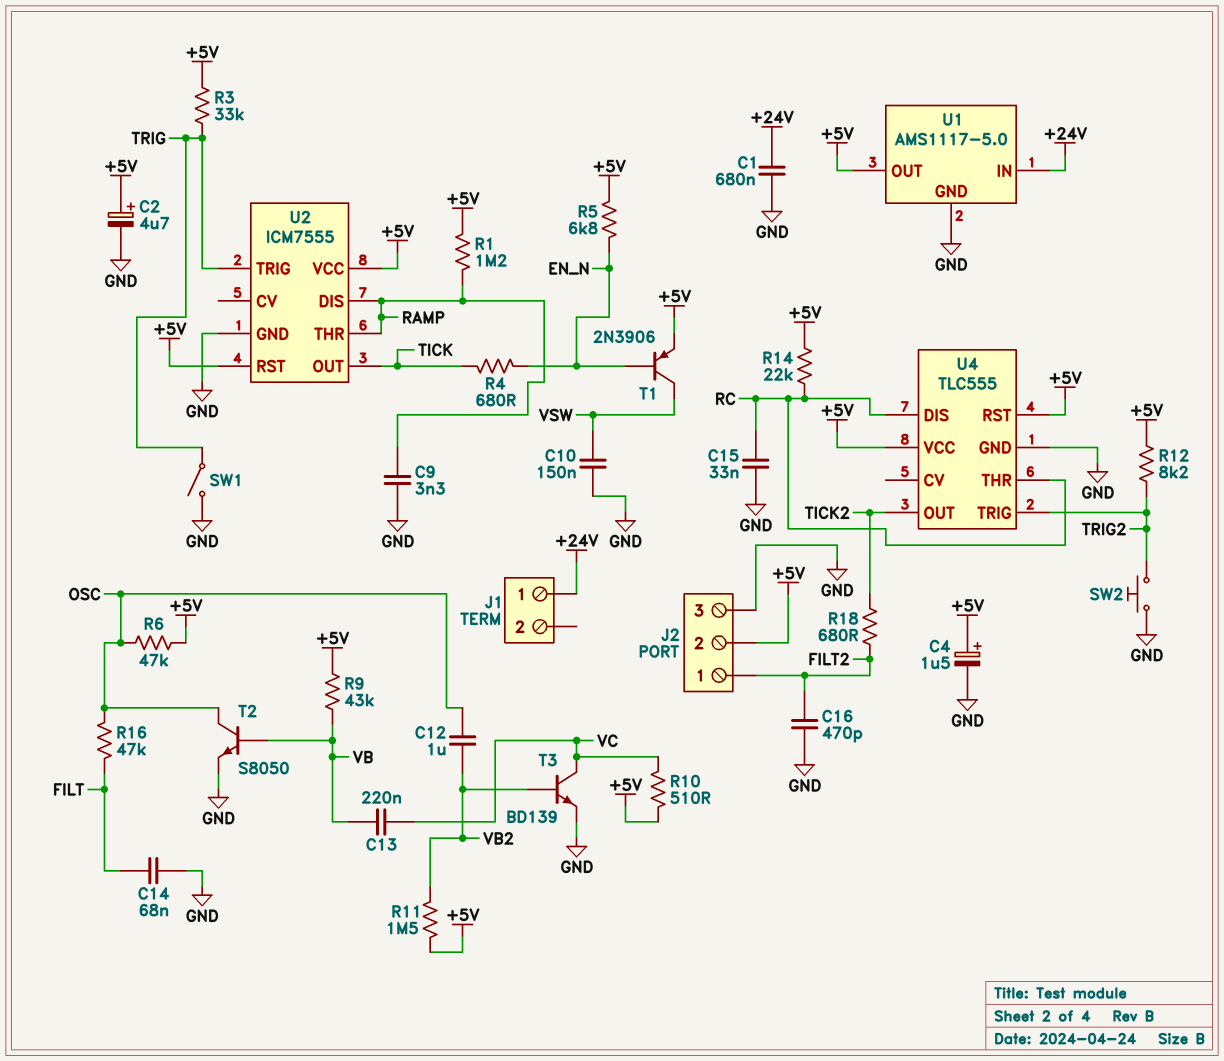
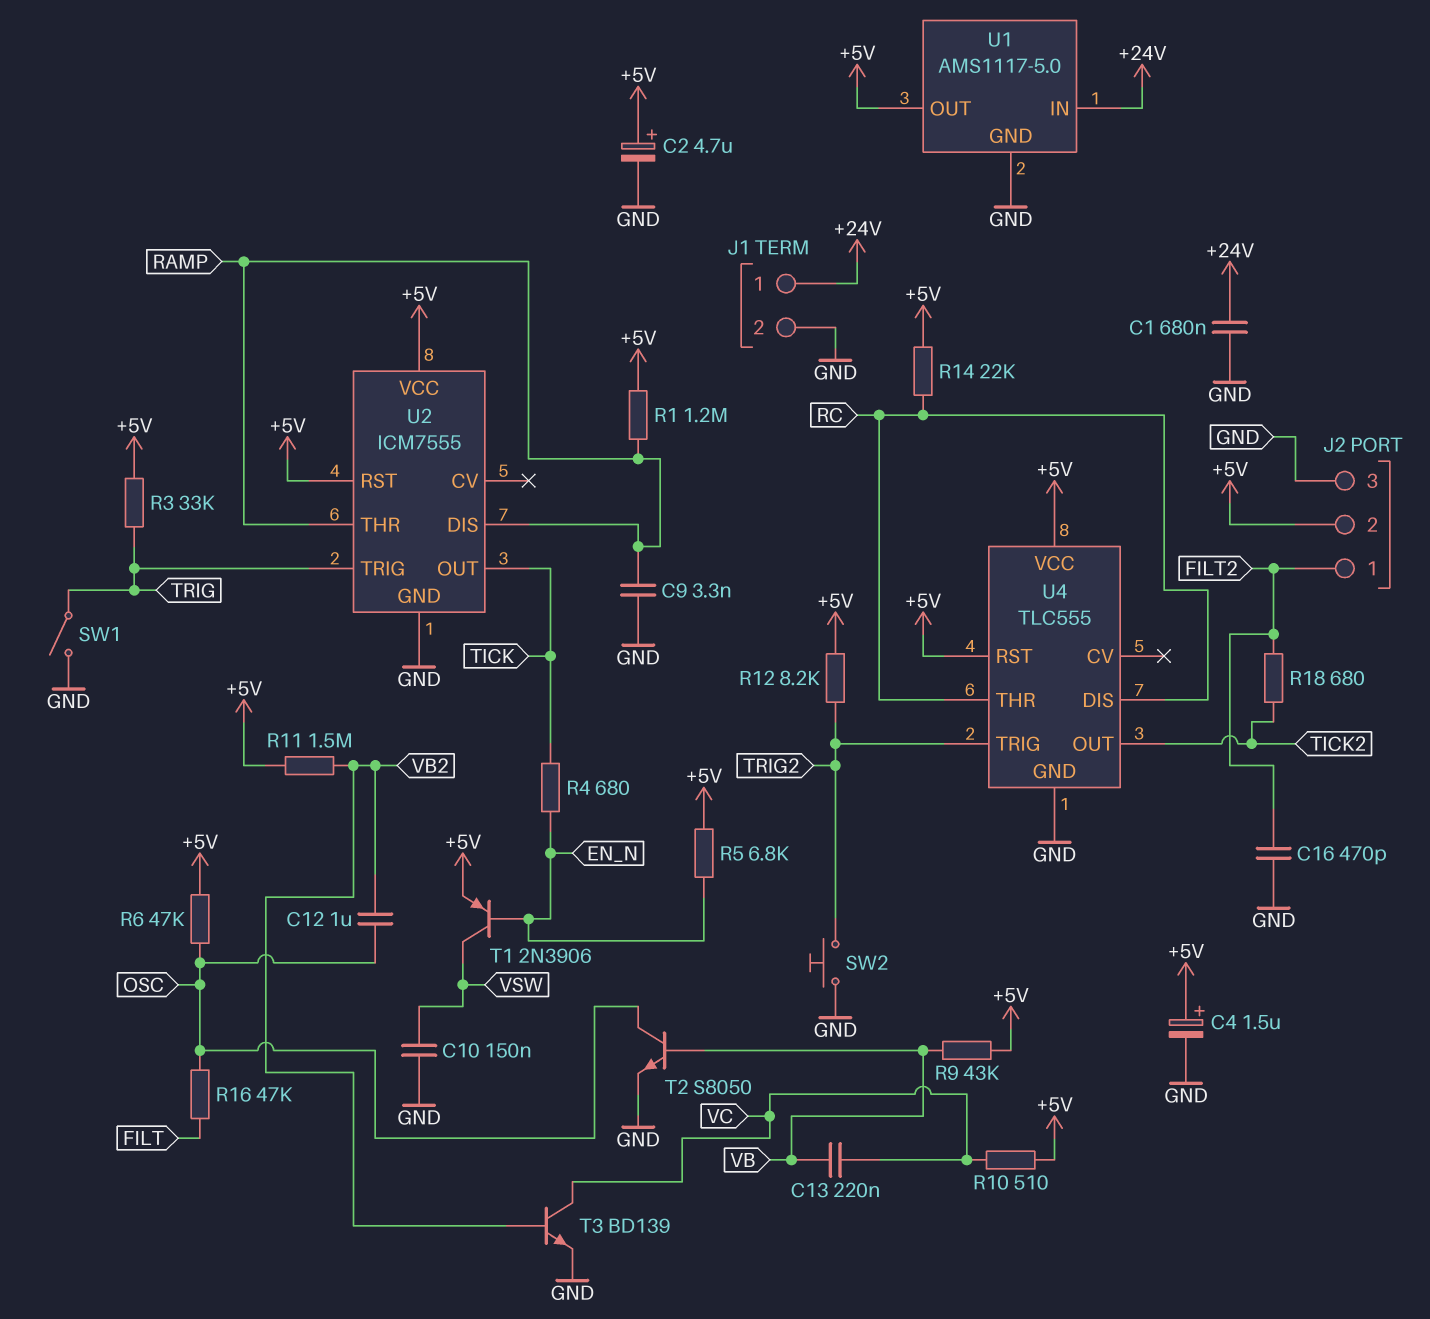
C14: 68nF (FILT, GND) -> none
C15: 33nF (GND, RC) -> none
J1 pin 2: none -> GND

